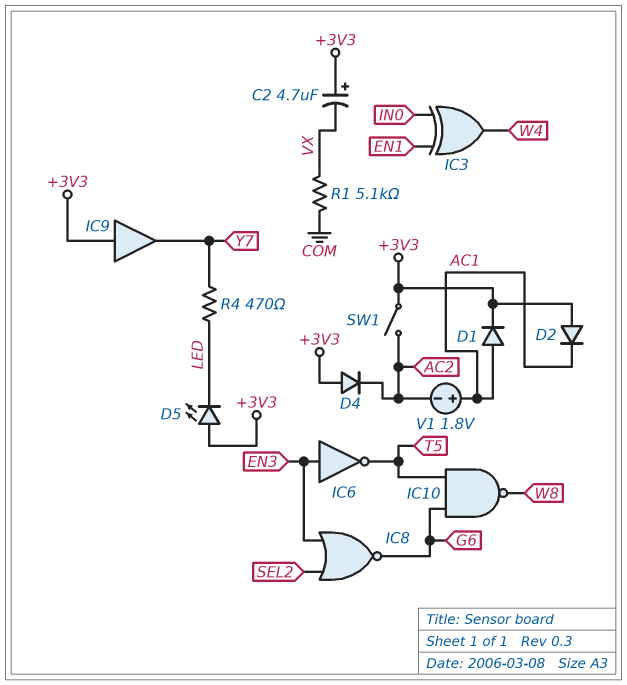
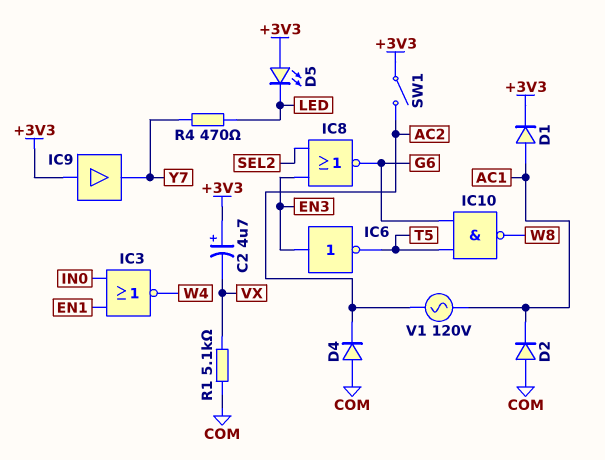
D2: diode (A +3V3, K AC1) -> diode (A COM, K AC1)
D4: diode (A +3V3, K AC2) -> diode (A COM, K AC2)
IC3: XOR (in EN1, in IN0, out W4) -> NOR (in EN1, in IN0, out W4)
V1: 1.8V (plus AC1, minus AC2) -> AC 120V (AC1, AC2)

